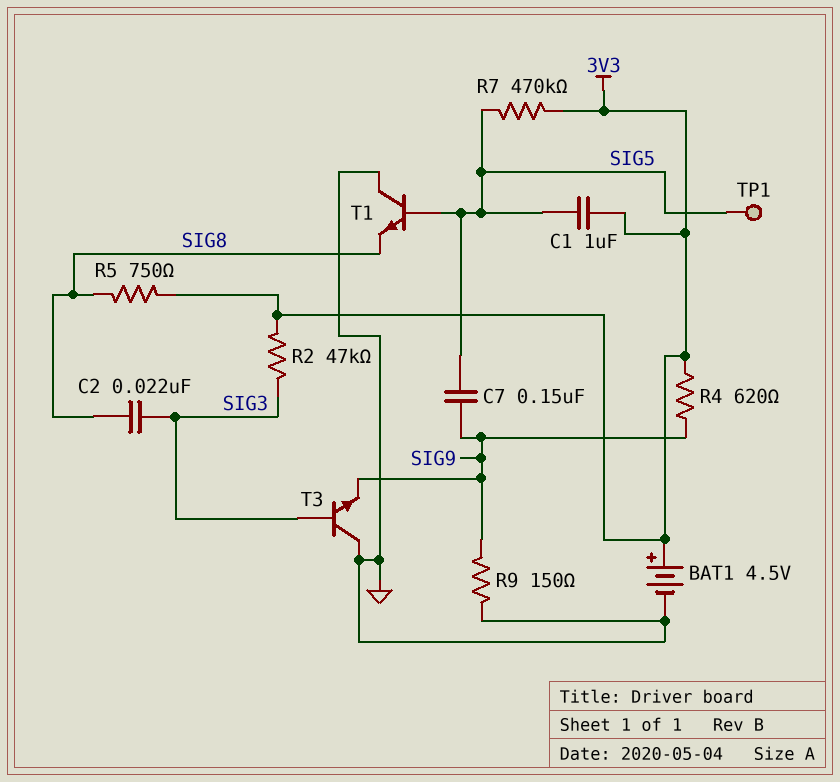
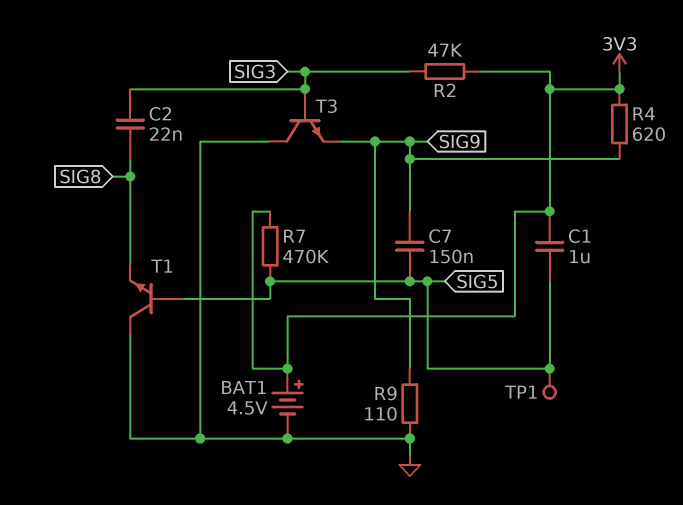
R5: 750 (3V3, SIG8) -> none
R9: 150 (GND, SIG9) -> 110 (GND, SIG9)

